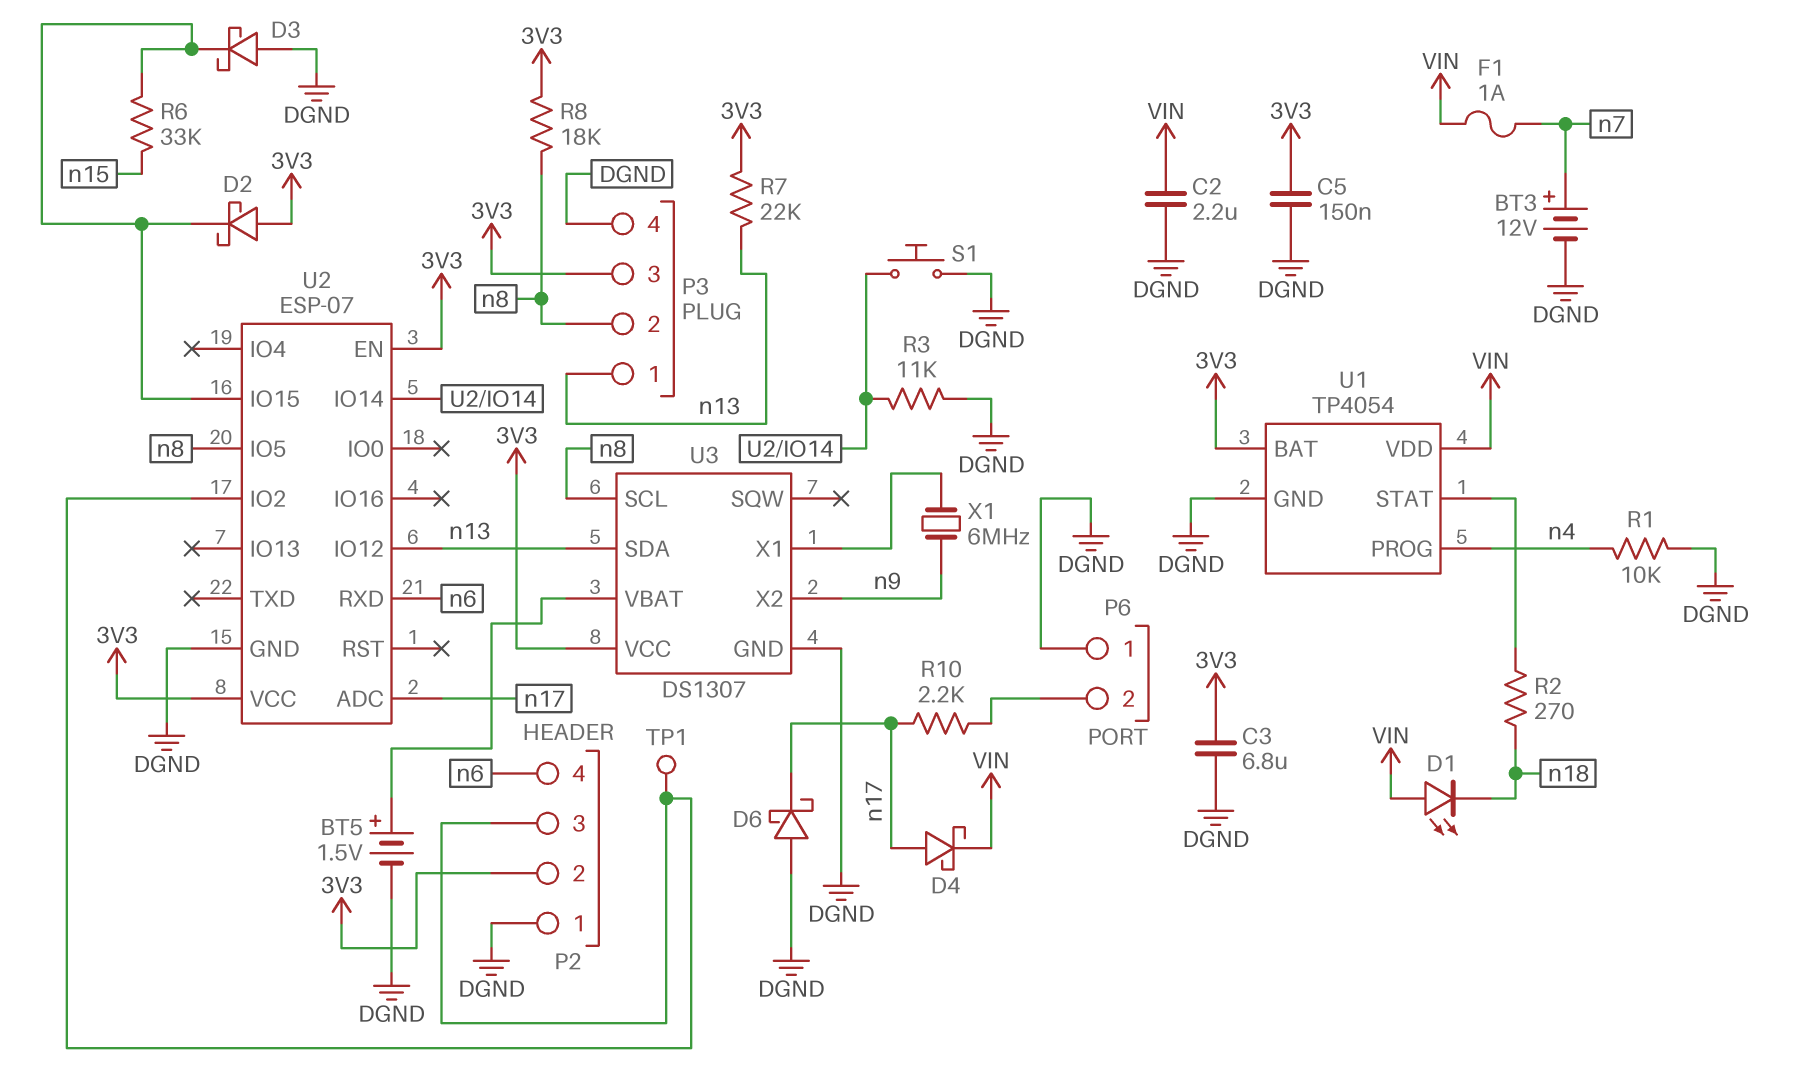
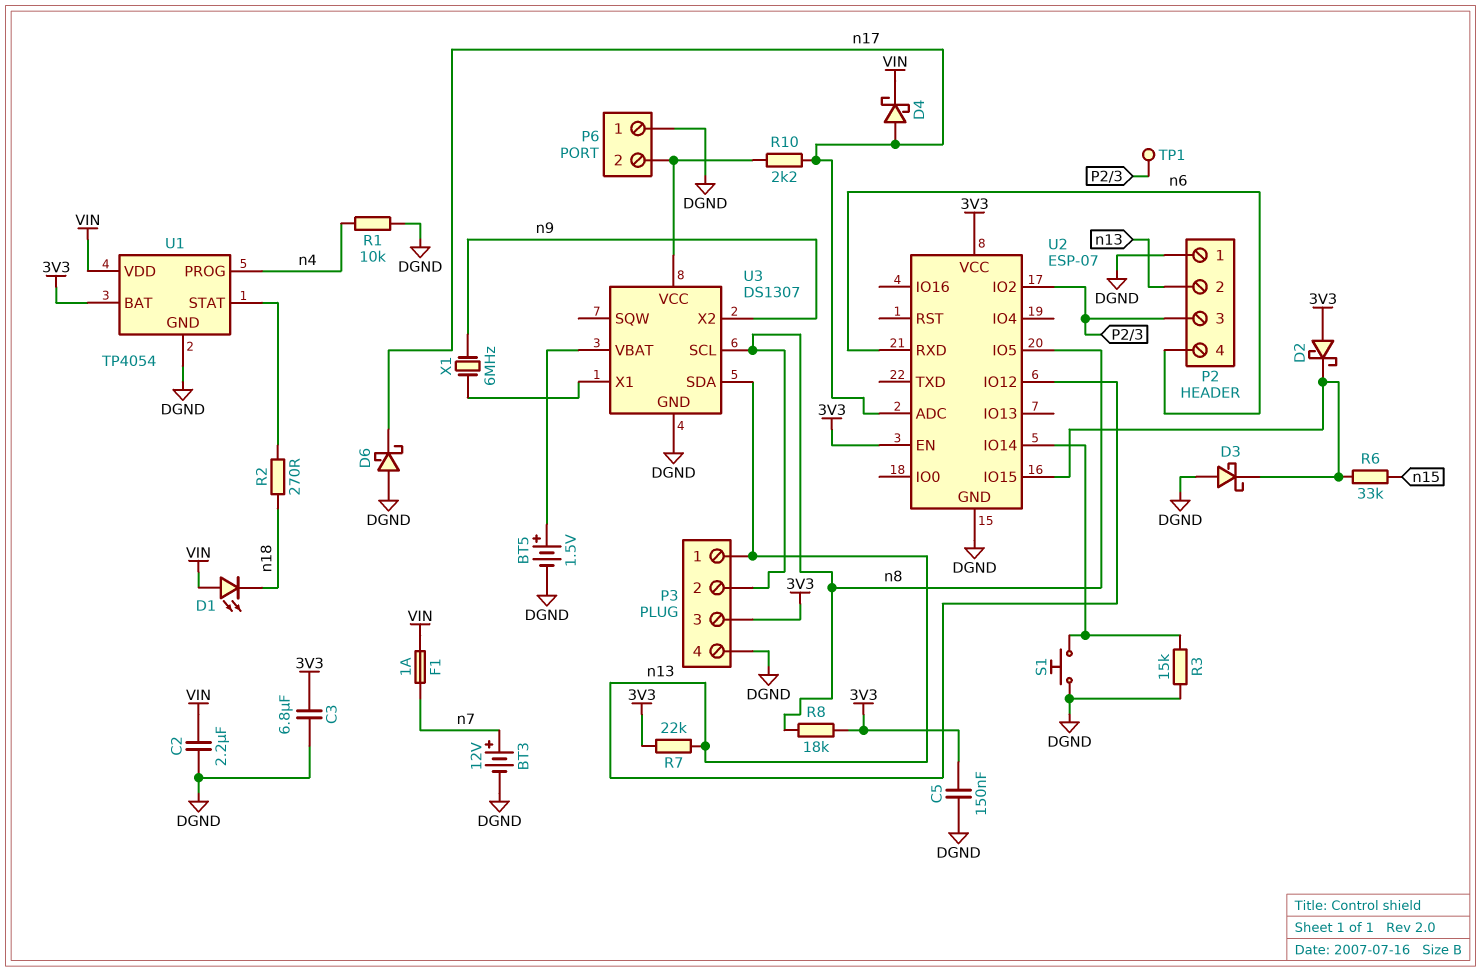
P2 pin 2: 3V3 -> n13
R3: 11k (DGND, U2/IO14) -> 15k (DGND, U2/IO14)
U3 pin VCC: 3V3 -> P6/2

